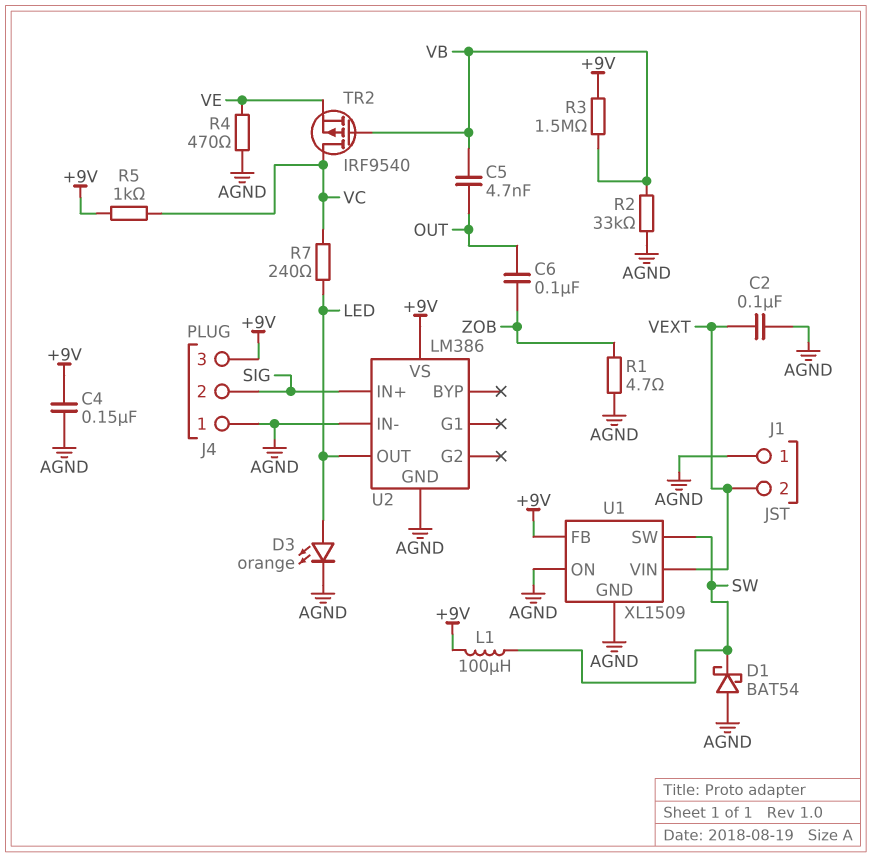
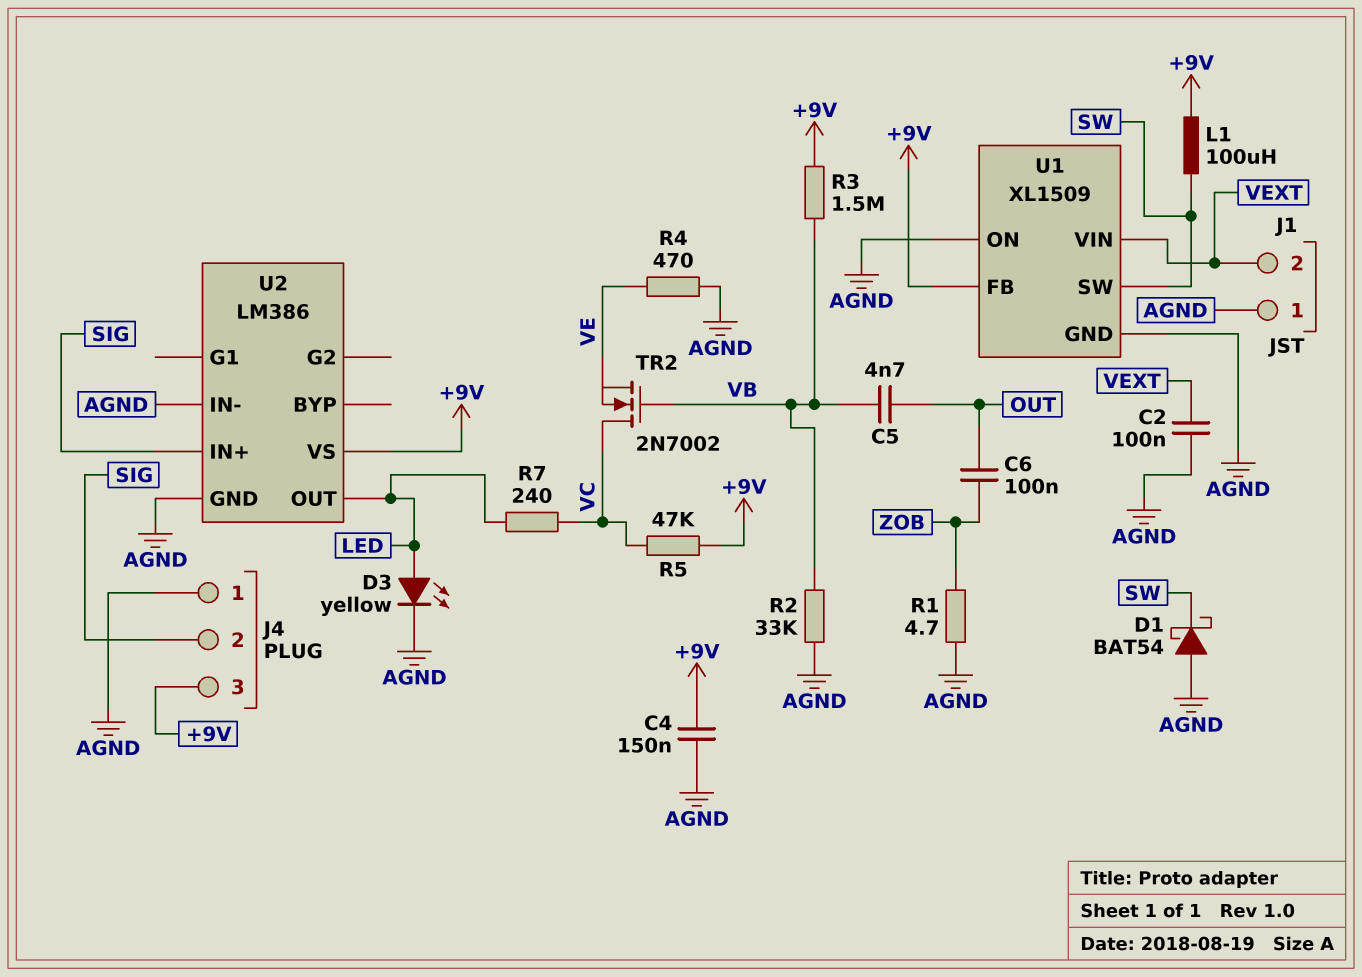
D3: LED orange (A LED, K AGND) -> LED yellow (A LED, K AGND)
R5: 1k (+9V, VC) -> 47k (+9V, VC)
TR2: PMOS IRF9540 (G VB, D VC, S VE) -> NMOS 2N7002 (G VB, D VC, S VE)

